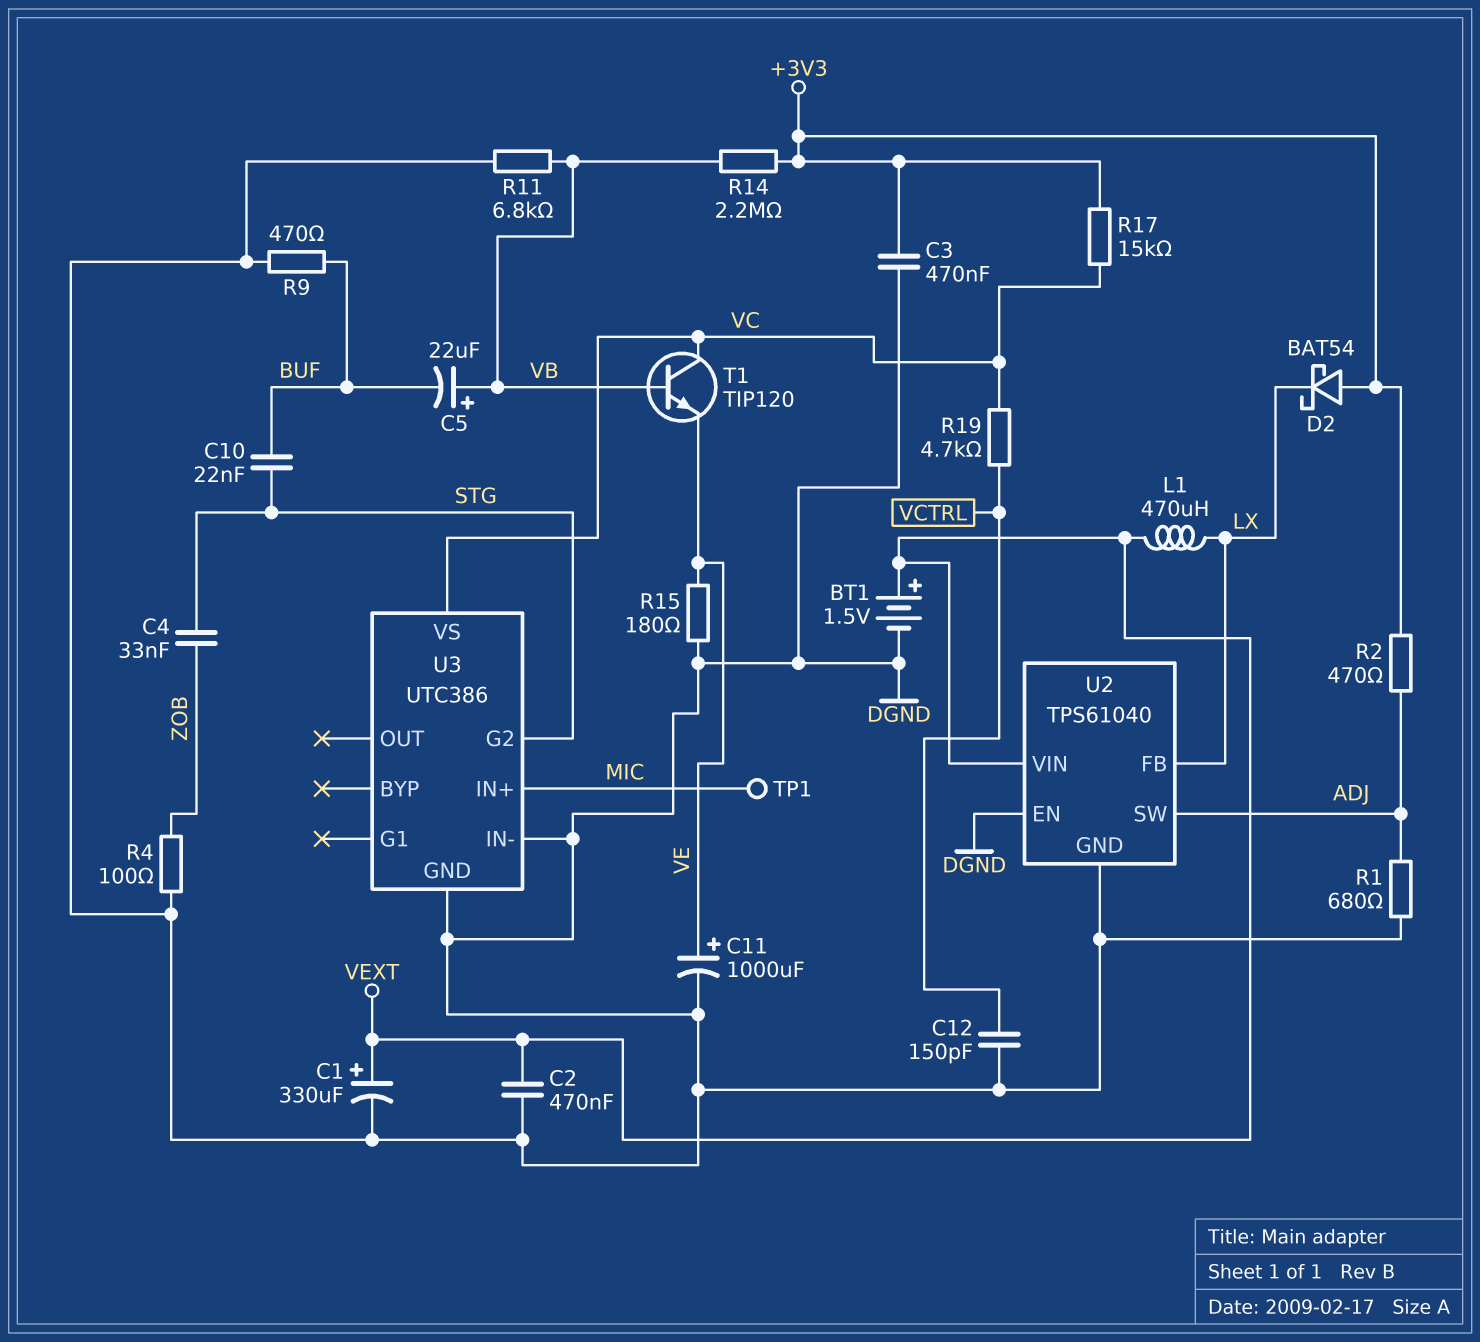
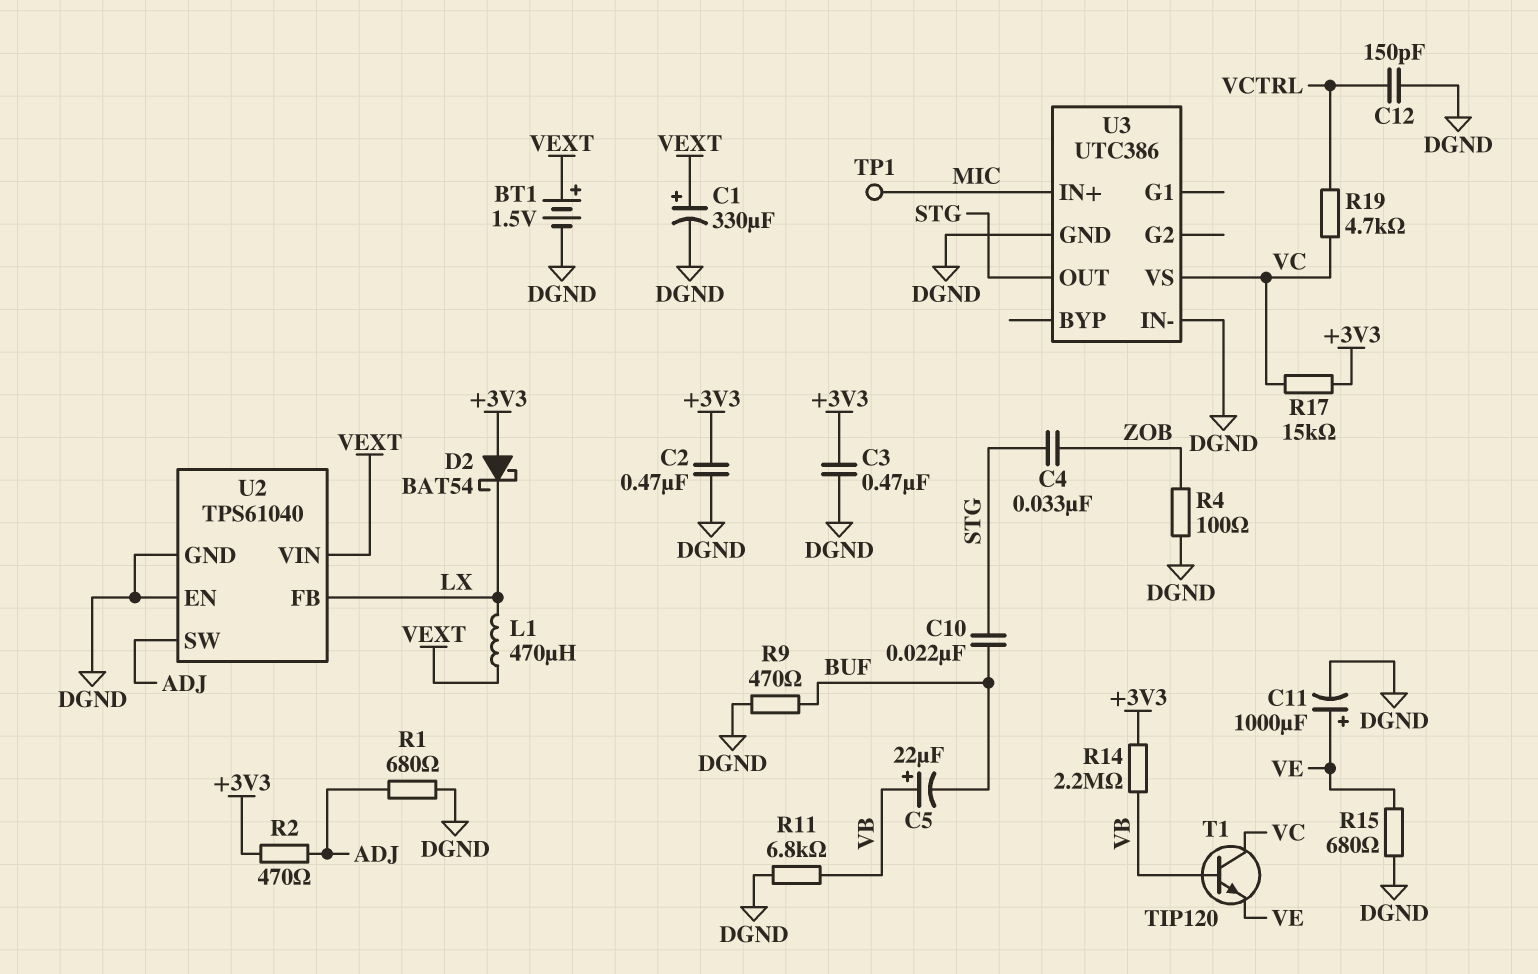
C2: 470nF (DGND, VEXT) -> 470nF (+3V3, DGND)
R15: 180 (DGND, VE) -> 680 (DGND, VE)
U3 pin G2: STG -> none
U3 pin OUT: none -> STG

